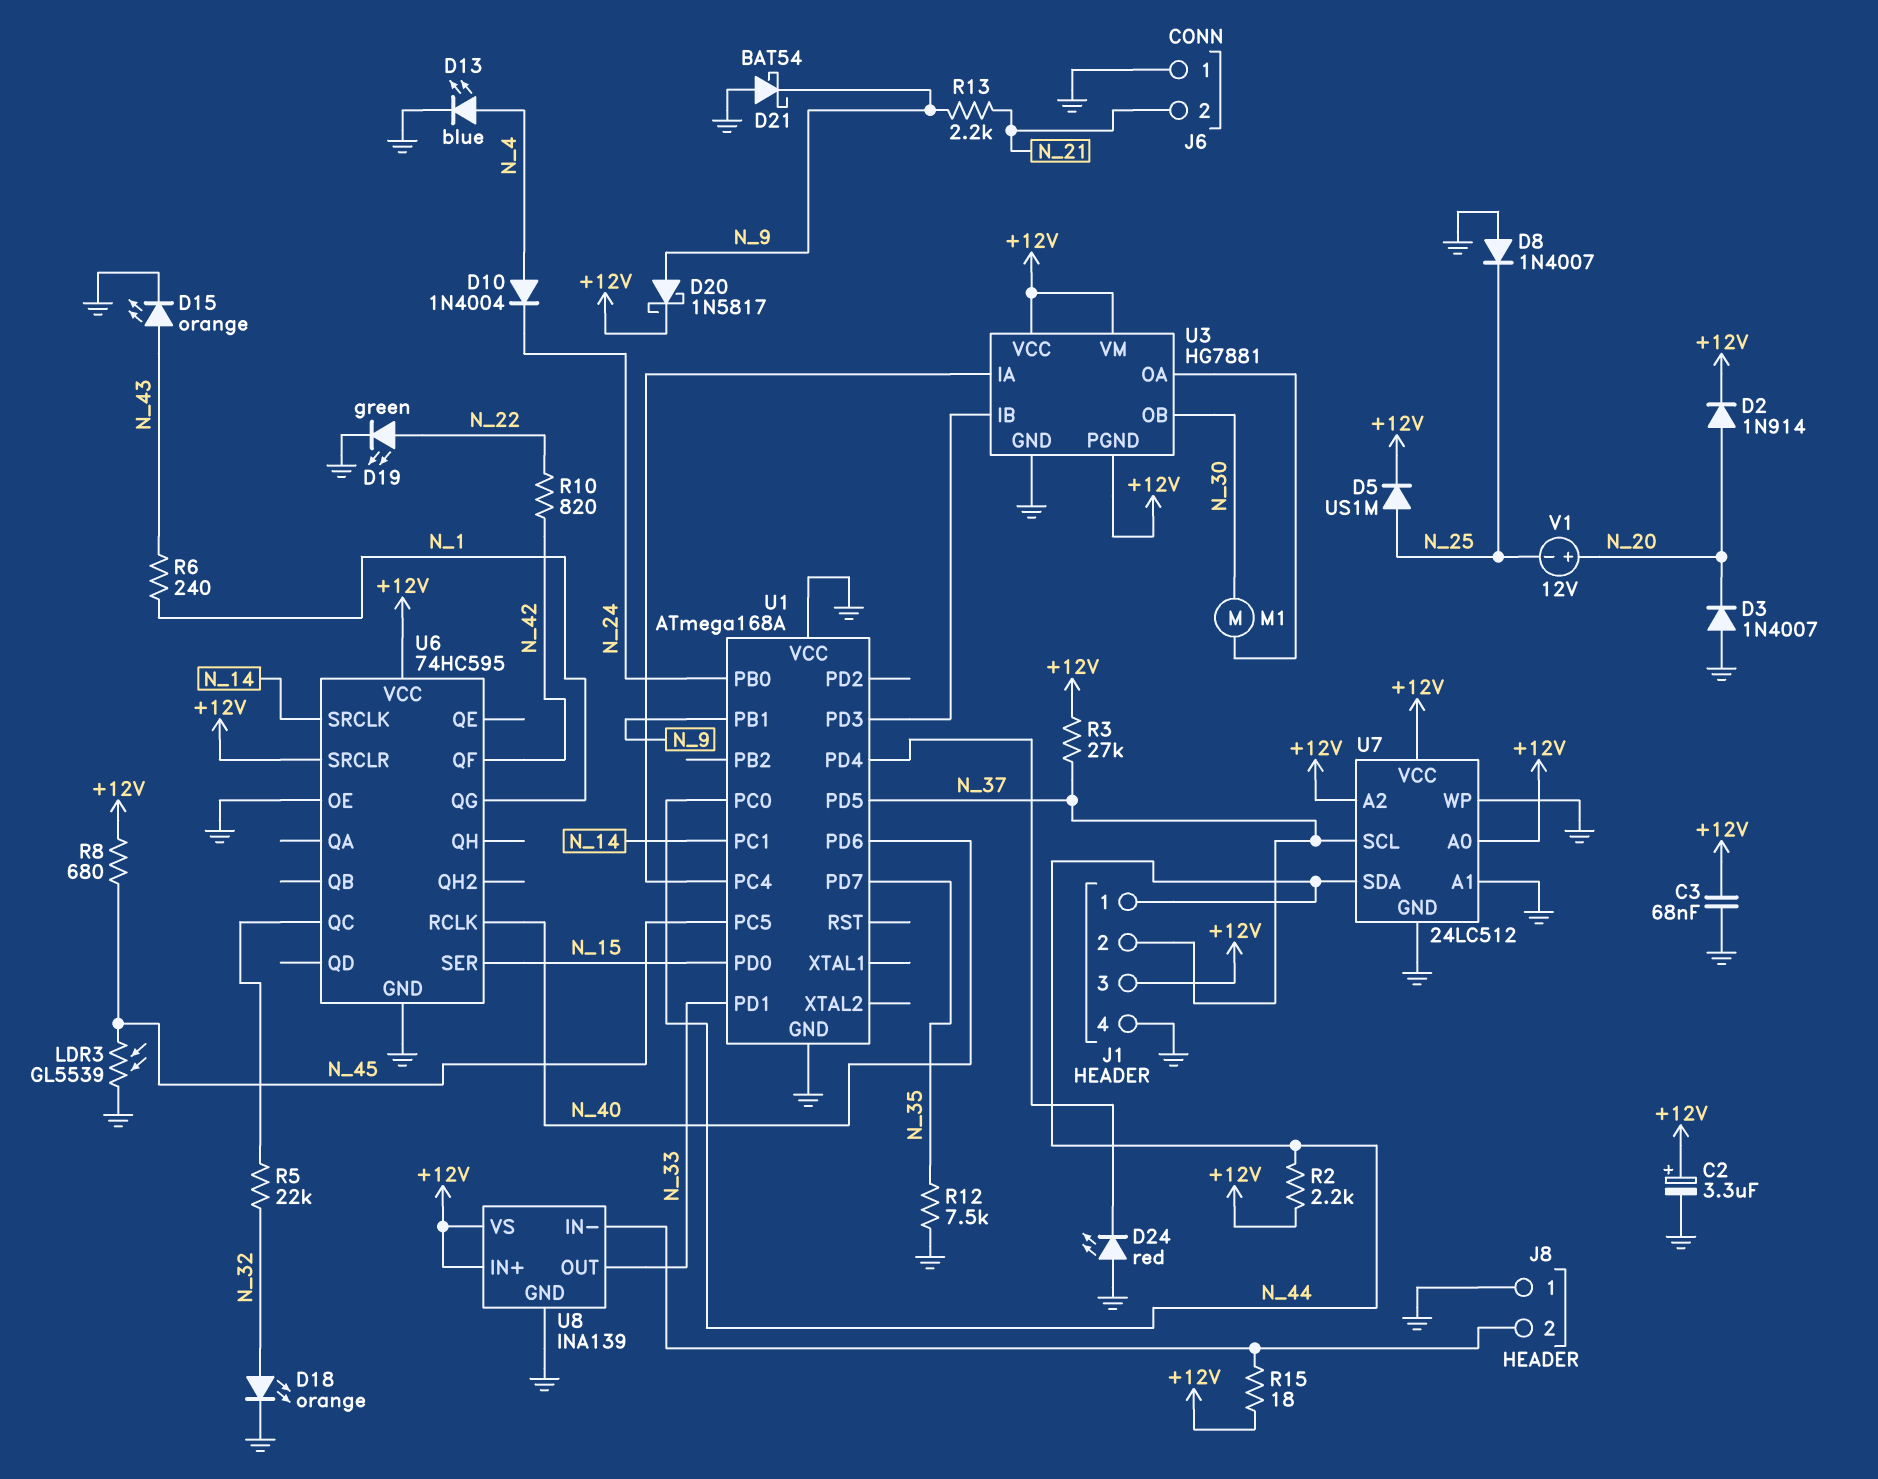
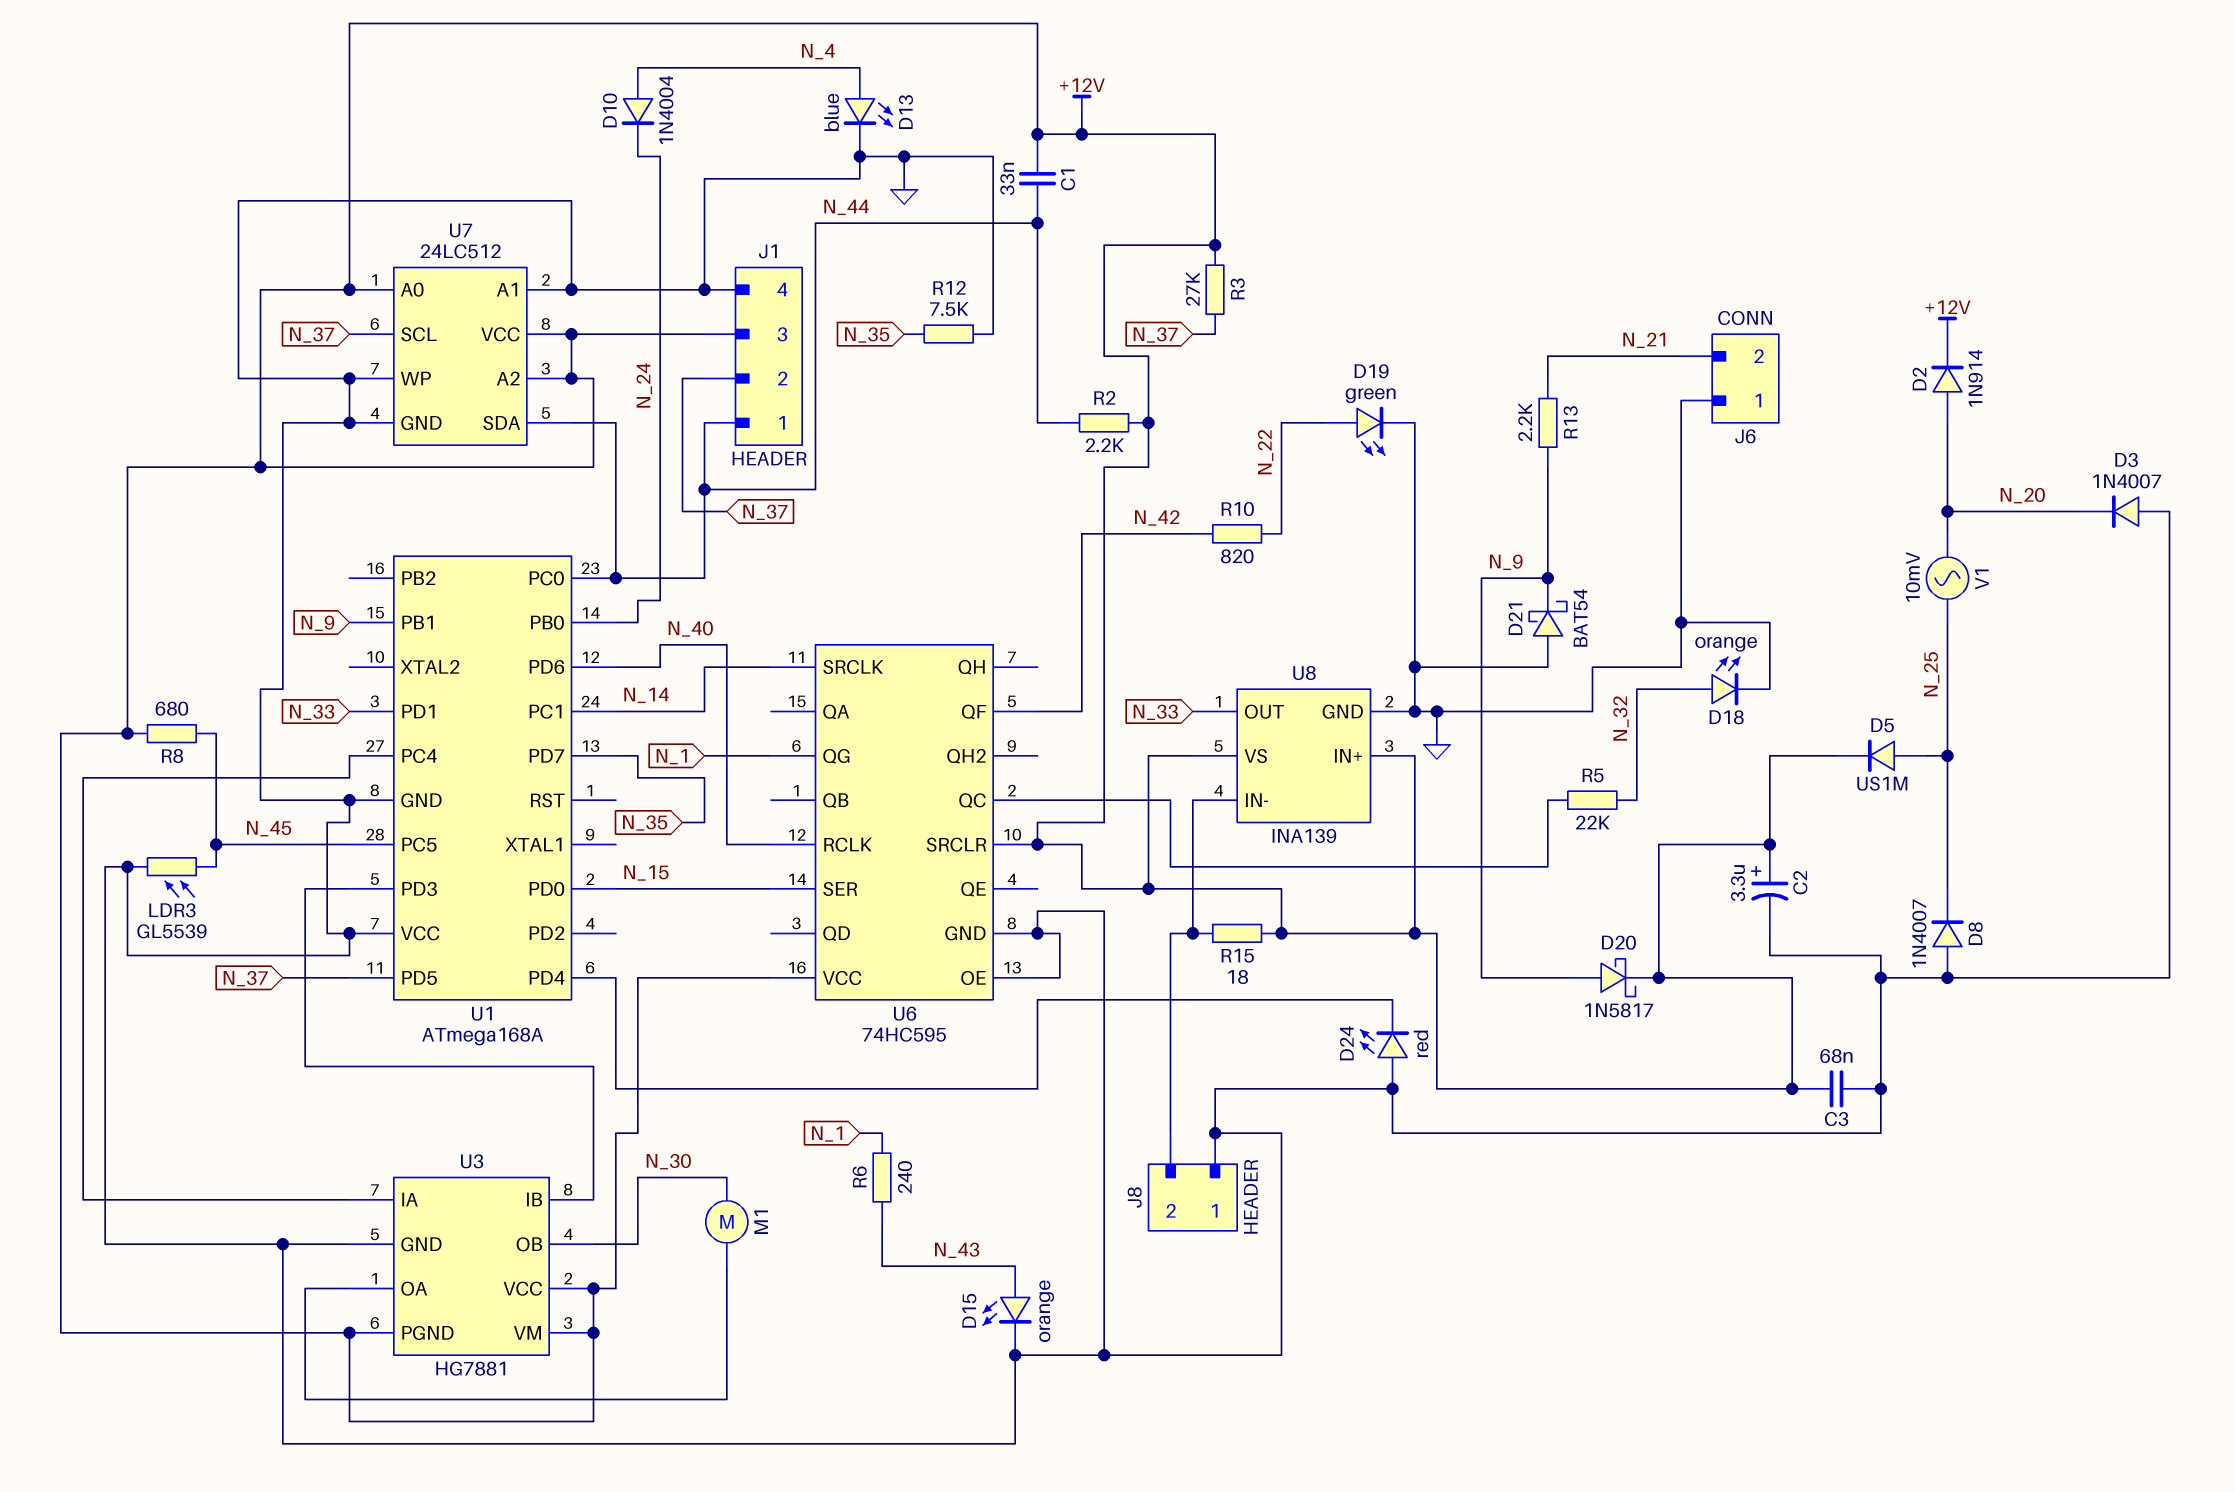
C1: none -> 33nF (+12V, N_44)
V1: 12V (plus N_20, minus N_25) -> AC 10mV (N_20, N_25)

